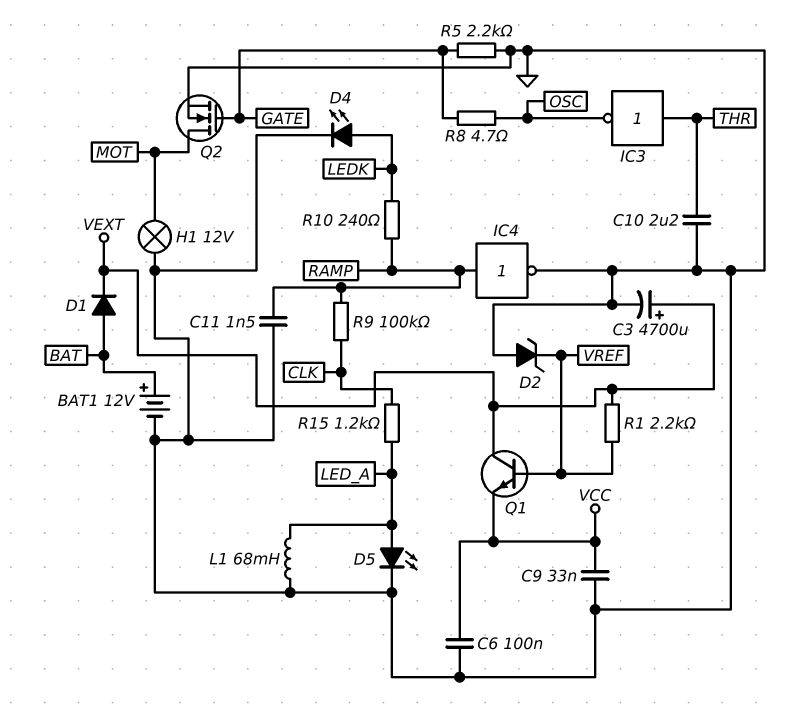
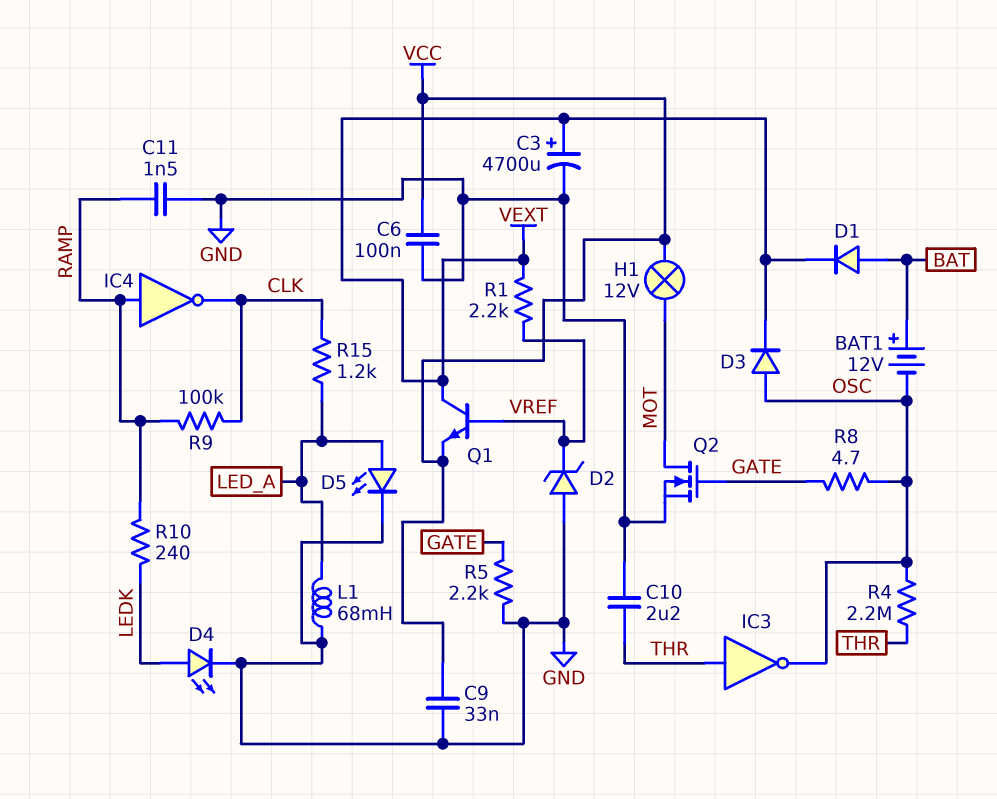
BAT1: 12V (plus BAT, minus GND) -> 12V (plus BAT, minus OSC)
D3: none -> diode (A OSC, K VEXT)
H1: lamp 12V (GND, MOT) -> lamp 12V (MOT, VCC)
IC4: NOT (in RAMP, out GND) -> NOT (in RAMP, out CLK)
R4: none -> 2.2M (OSC, THR)

